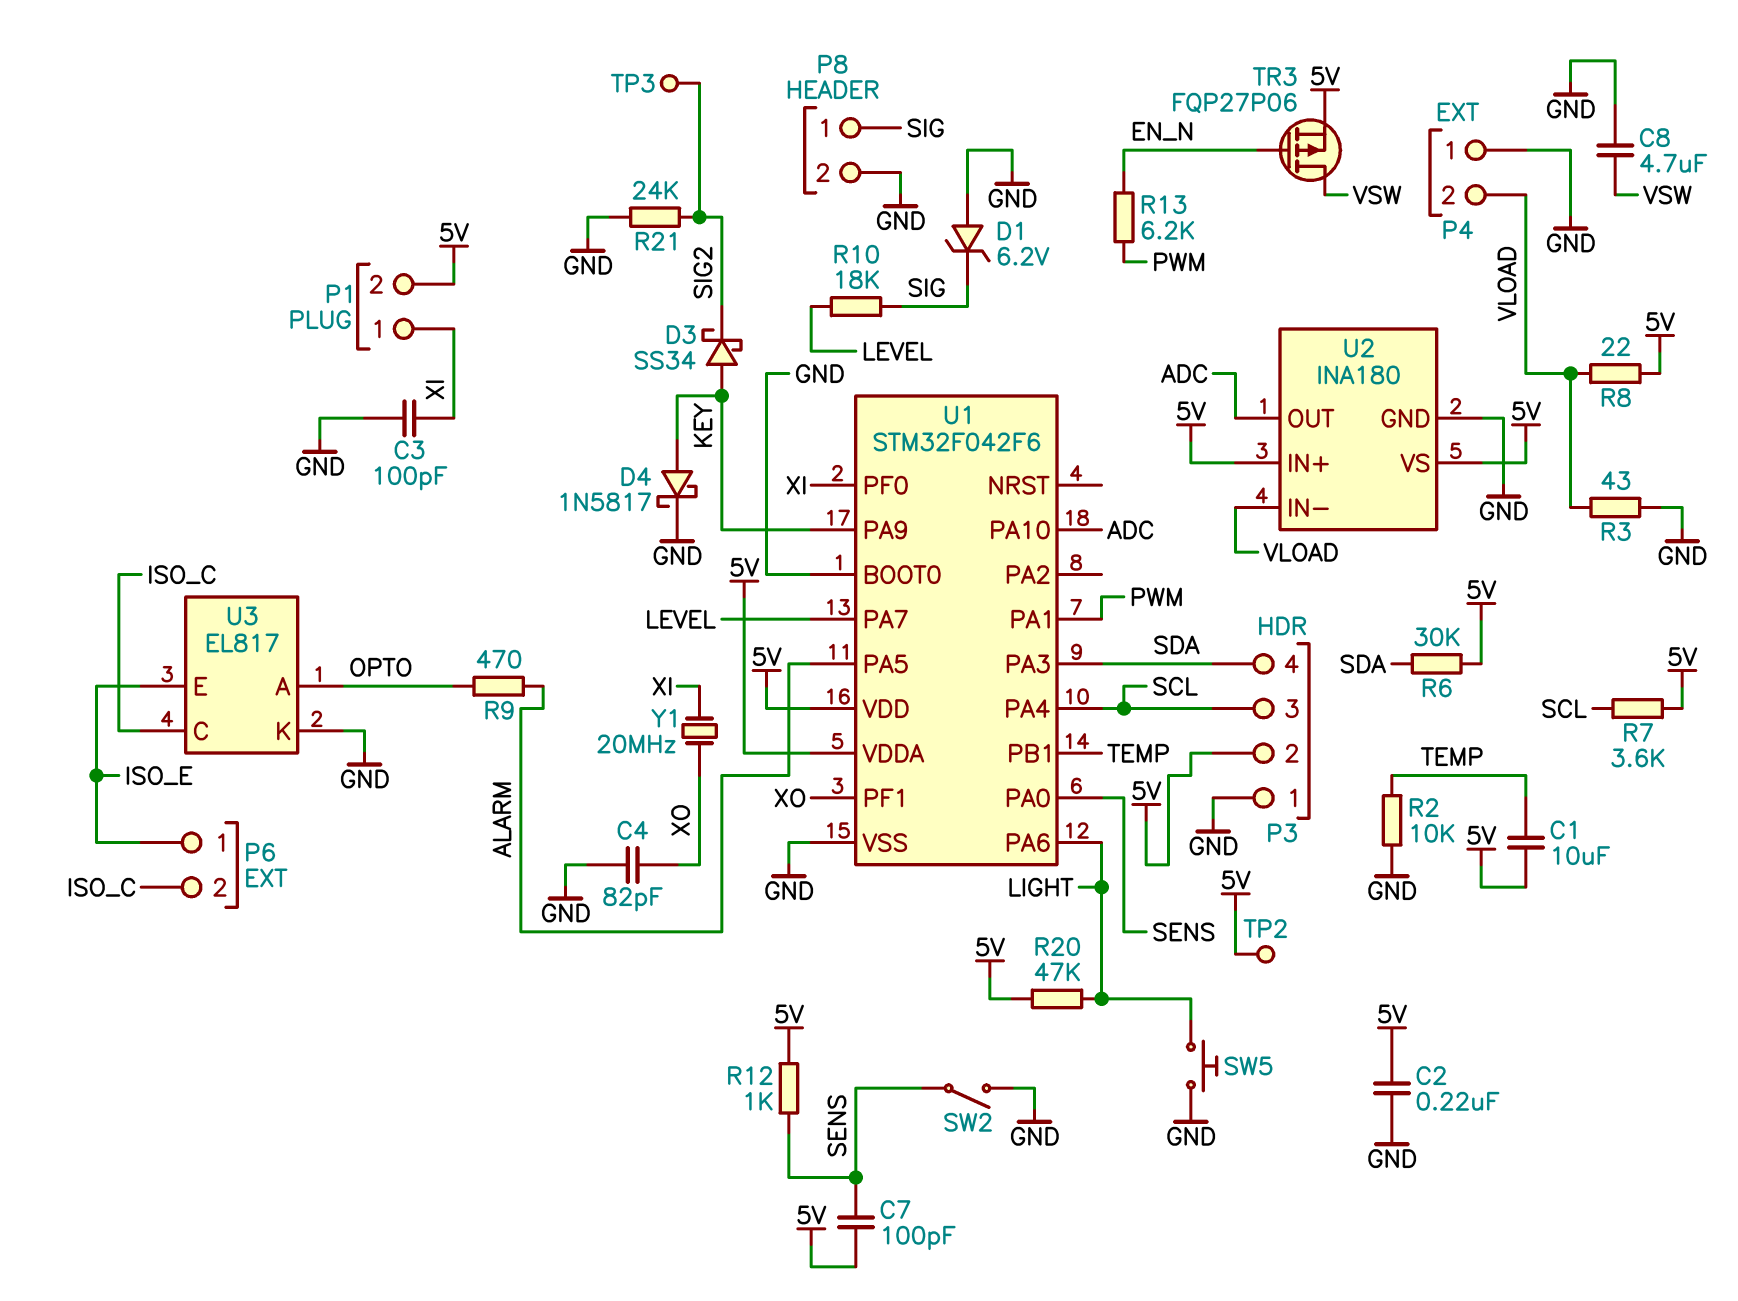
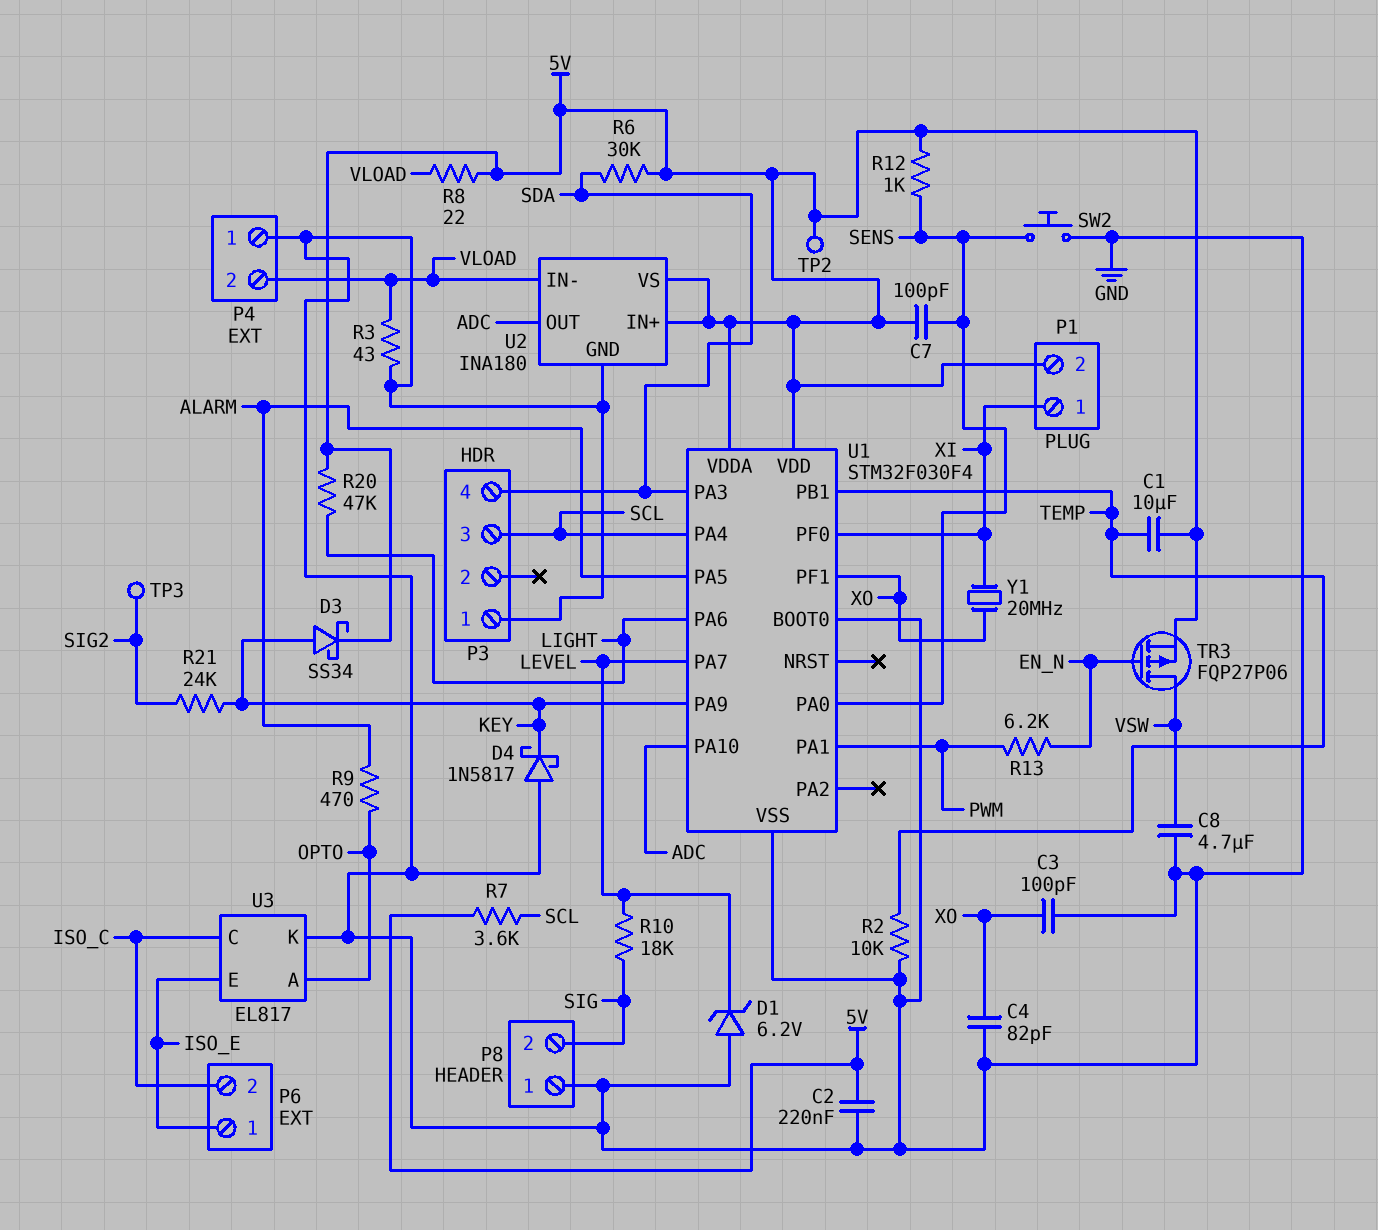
C3: 100pF (GND, XI) -> 100pF (GND, XO)
D1: zener 6.2V (A GND, K SIG) -> zener 6.2V (A GND, K LEVEL)
D3: schottky SS34 (A KEY, K SIG2) -> schottky SS34 (A KEY, K 5V)
D4: schottky 1N5817 (A KEY, K GND) -> schottky 1N5817 (A GND, K KEY)
P3 pin 2: 5V -> none
P8 pin 1: SIG -> GND
P8 pin 2: GND -> SIG
R21: 24k (GND, SIG2) -> 24k (KEY, SIG2)
SW2: switch (GND, SENS) -> button (GND, SENS)
SW5: button (GND, LIGHT) -> none
U1: STM32F042F6 -> STM32F030F4

